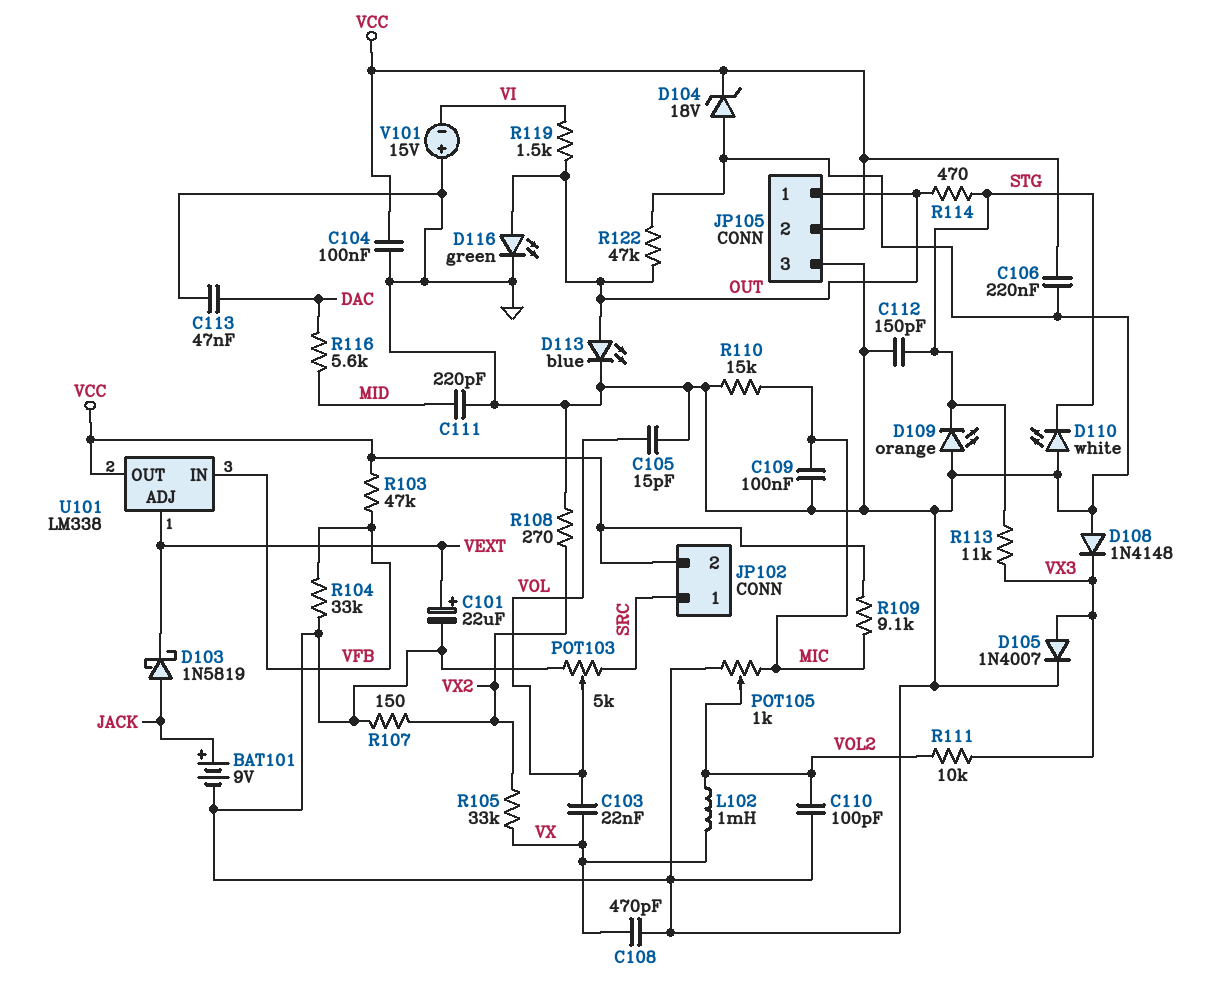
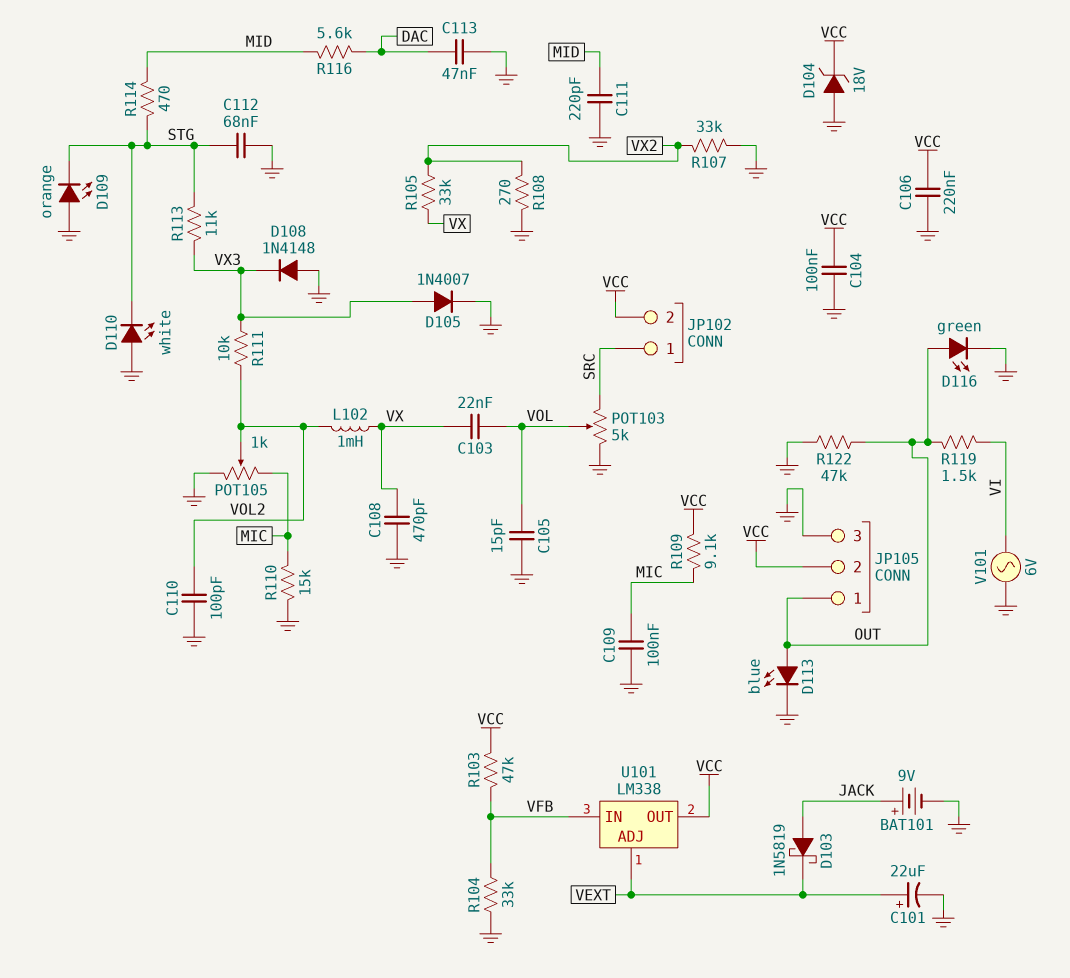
C112: 150pF (GND, STG) -> 68nF (GND, STG)
R107: 150 (GND, VX2) -> 33k (GND, VX2)
R114: 470 (OUT, STG) -> 470 (MID, STG)
V101: 15V (plus GND, minus VI) -> AC 6V (GND, VI)

